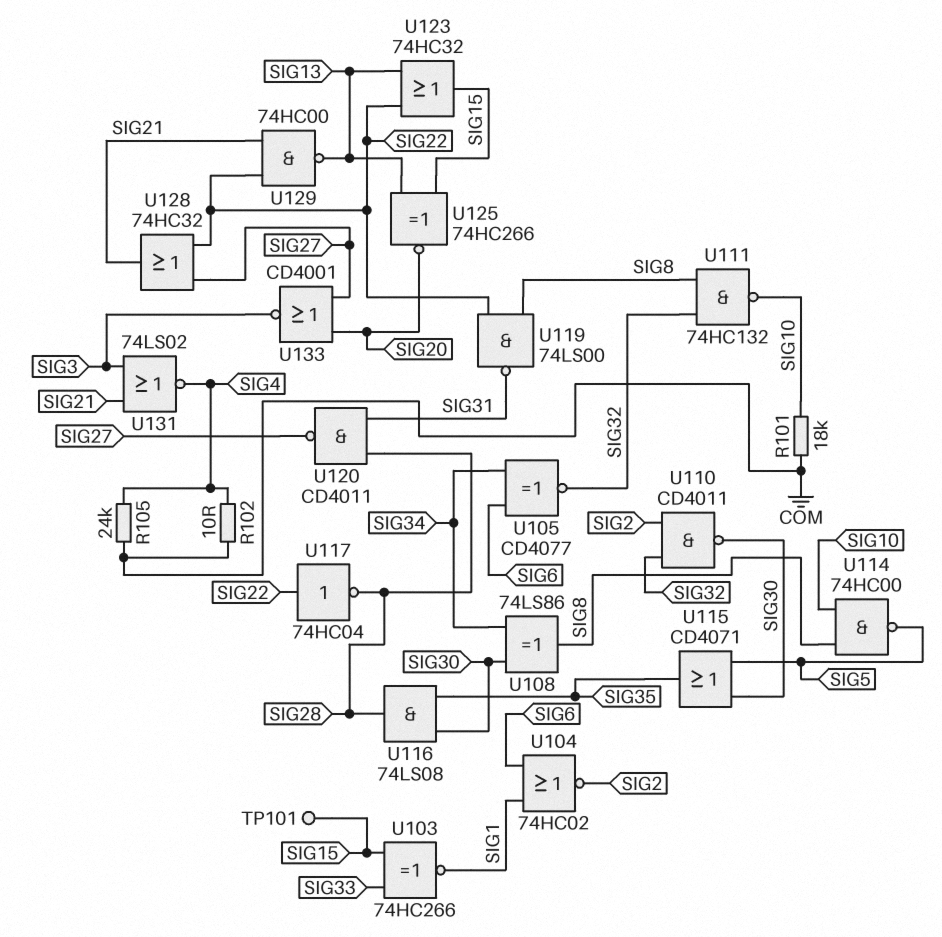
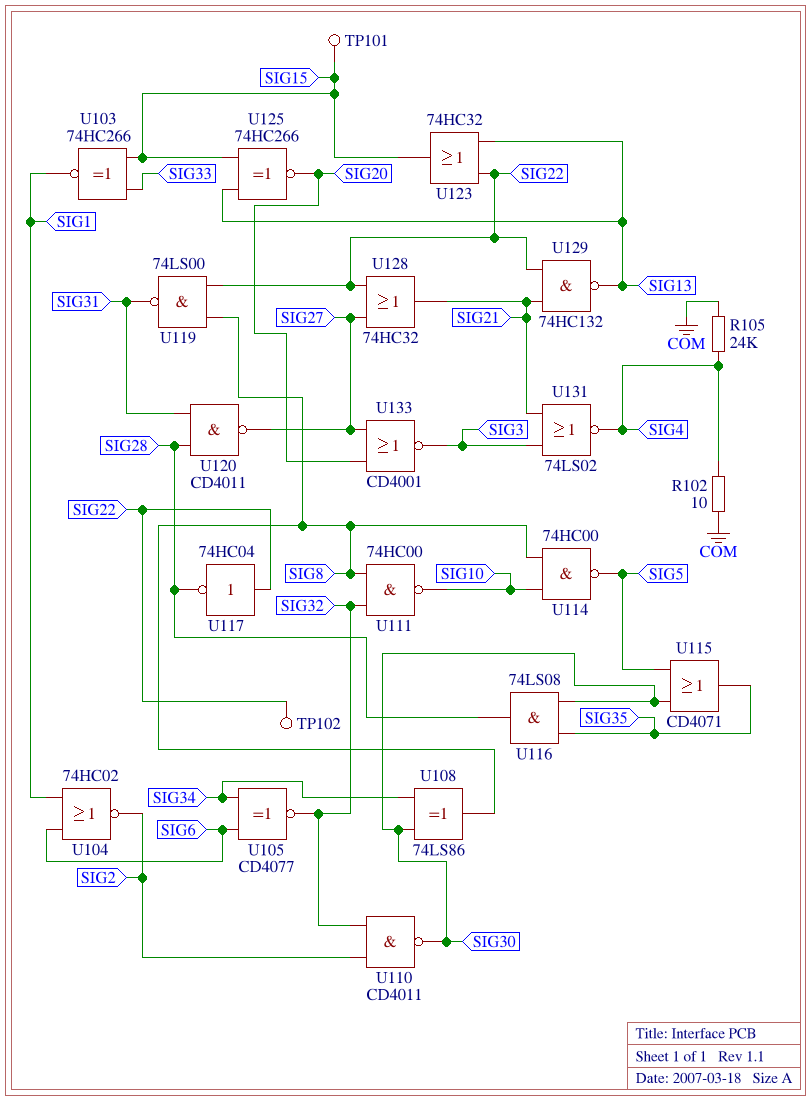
R101: 18k (COM, SIG10) -> none
TP102: none -> test point (SIG22)
U111: NAND 74HC132 (in SIG8, in SIG32, out SIG10) -> NAND 74HC00 (in SIG8, in SIG32, out SIG10)
U129: NAND 74HC00 (in SIG21, in SIG22, out SIG13) -> NAND 74HC132 (in SIG21, in SIG22, out SIG13)

